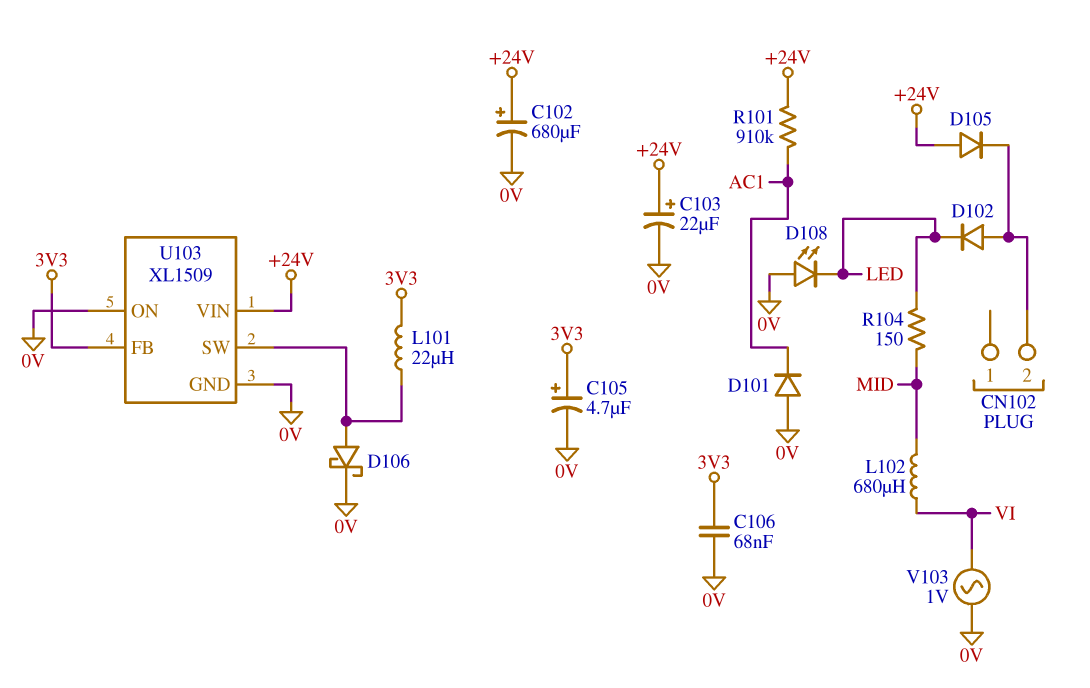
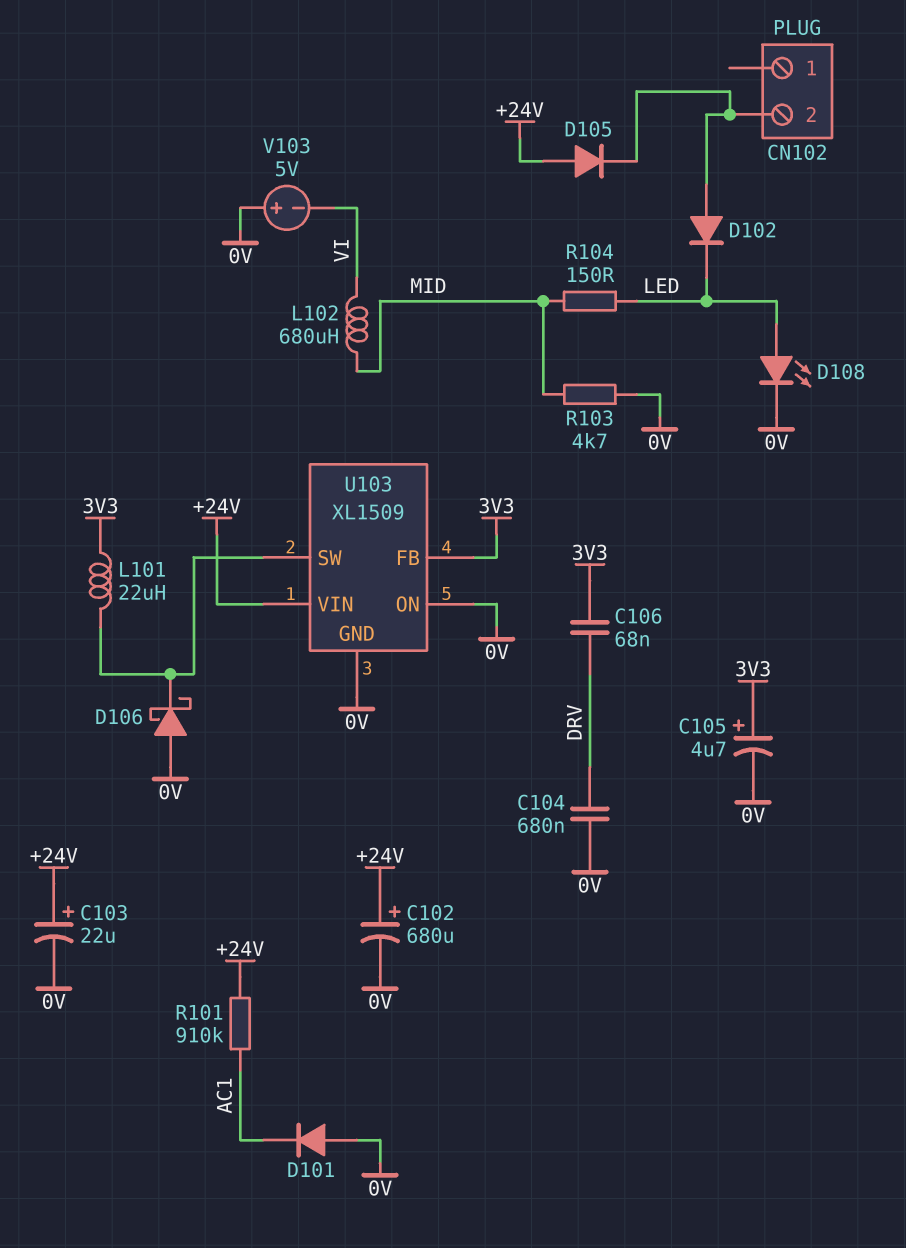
C104: none -> 680nF (0V, DRV)
C106: 68nF (0V, 3V3) -> 68nF (3V3, DRV)
D106: schottky (A U103/SW, K 0V) -> schottky (A 0V, K U103/SW)
D108: LED (A 0V, K LED) -> LED (A LED, K 0V)
R103: none -> 4.7k (0V, MID)
V103: AC 1V (0V, VI) -> 5V (plus 0V, minus VI)

